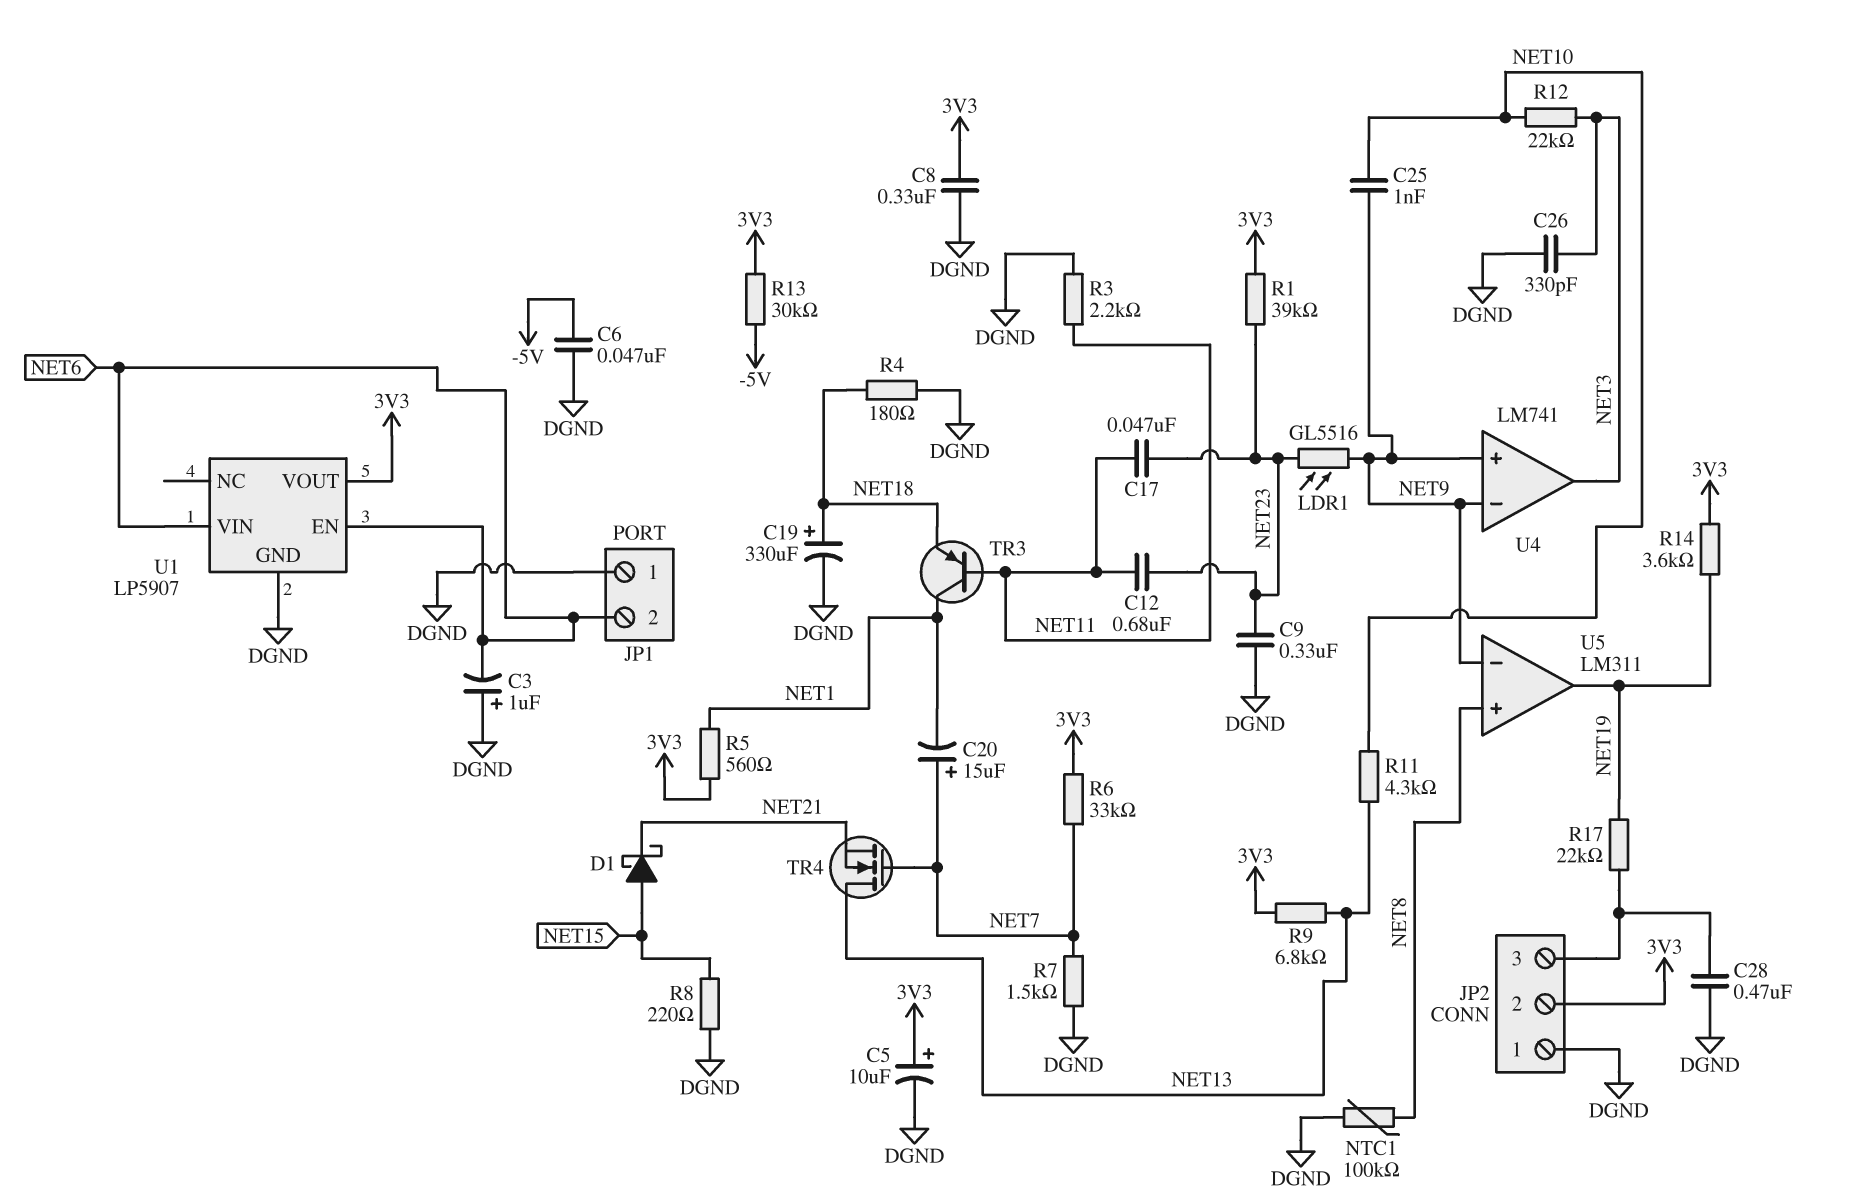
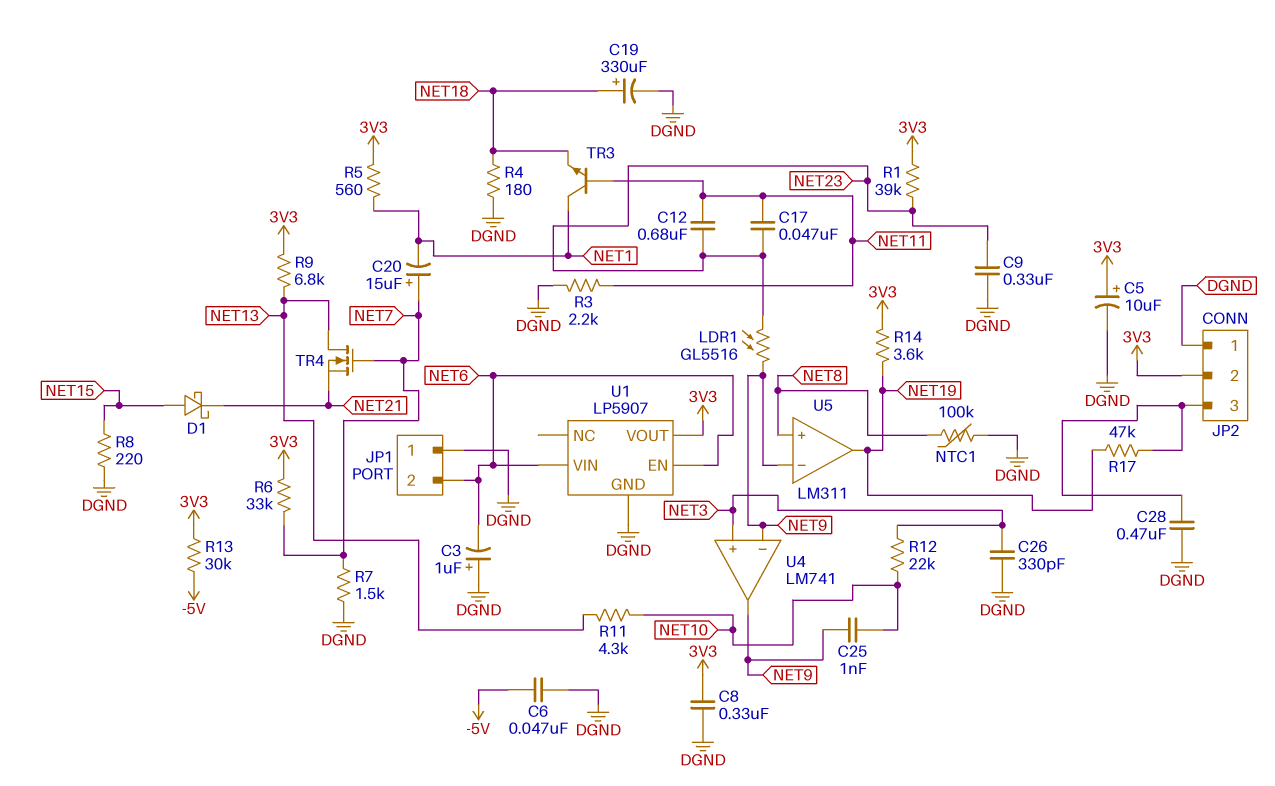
R17: 22k (JP2/3, NET19) -> 47k (JP2/3, NET19)
TR3: PNP (B NET11, C NET1, E NET18) -> NPN (B NET11, C NET1, E NET18)
U4 pin in+: NET9 -> NET3
U4 pin out: NET3 -> NET9

